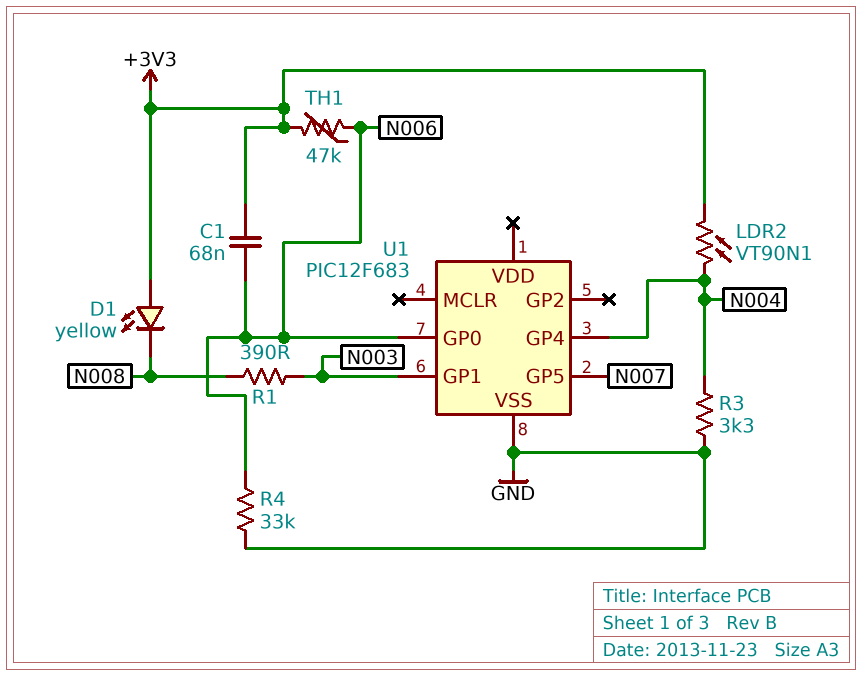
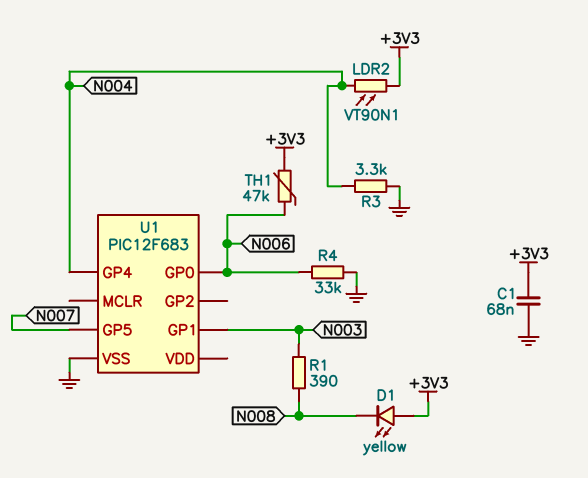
C1: 68nF (+3V3, N006) -> 68nF (+3V3, GND)

